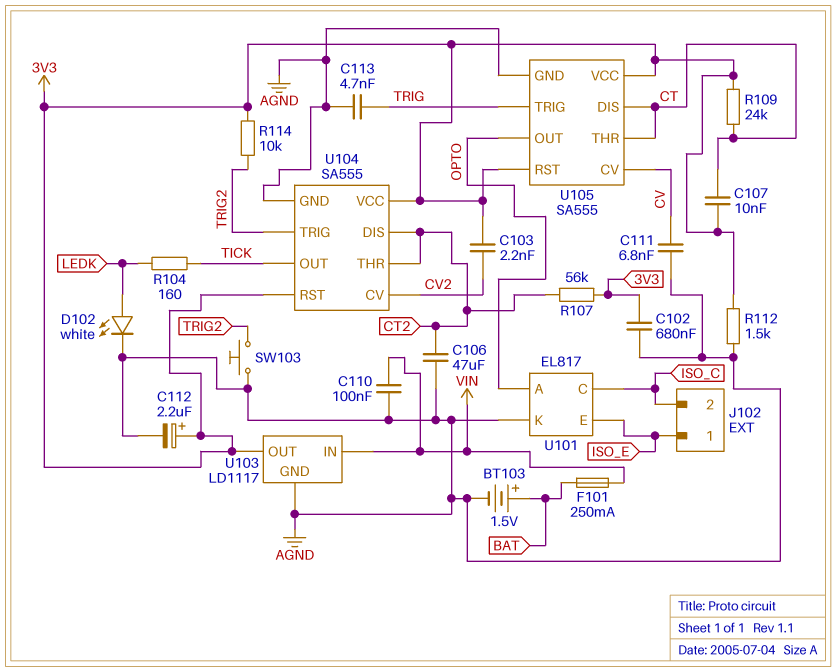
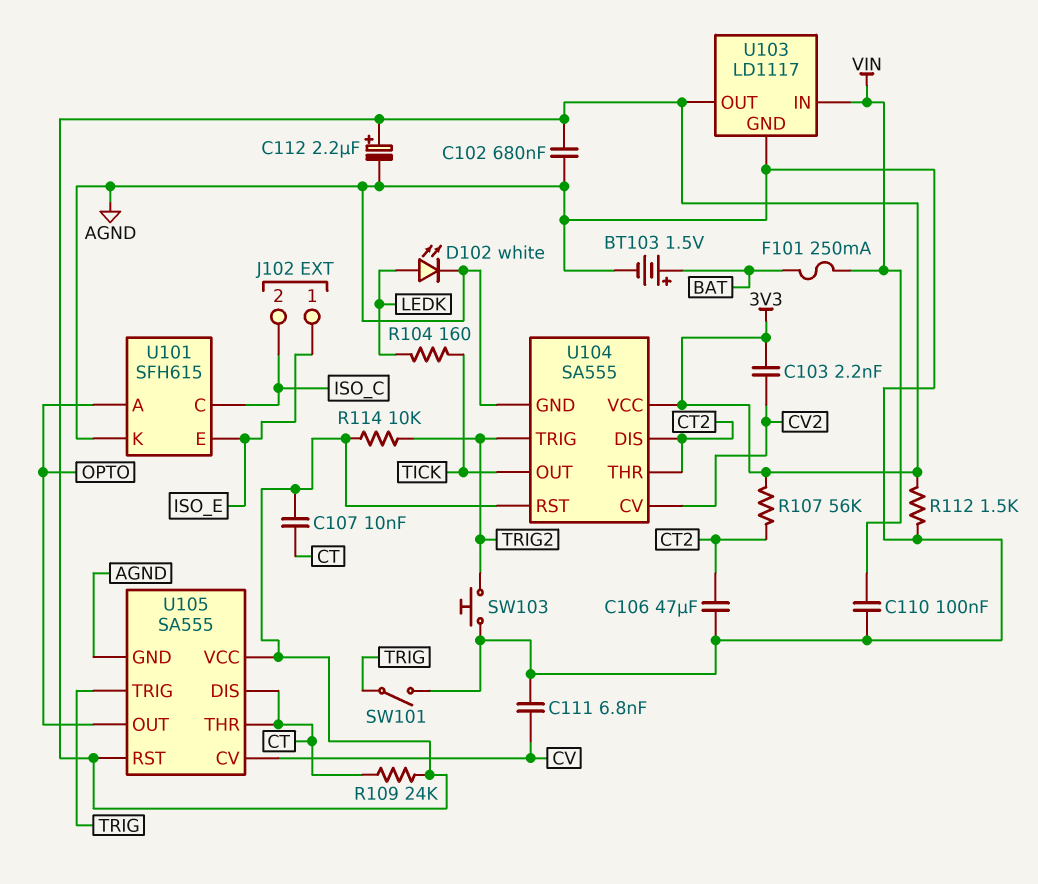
C113: 4.7nF (AGND, TRIG) -> none
SW101: none -> switch (AGND, TRIG)
U101: EL817 -> SFH615

